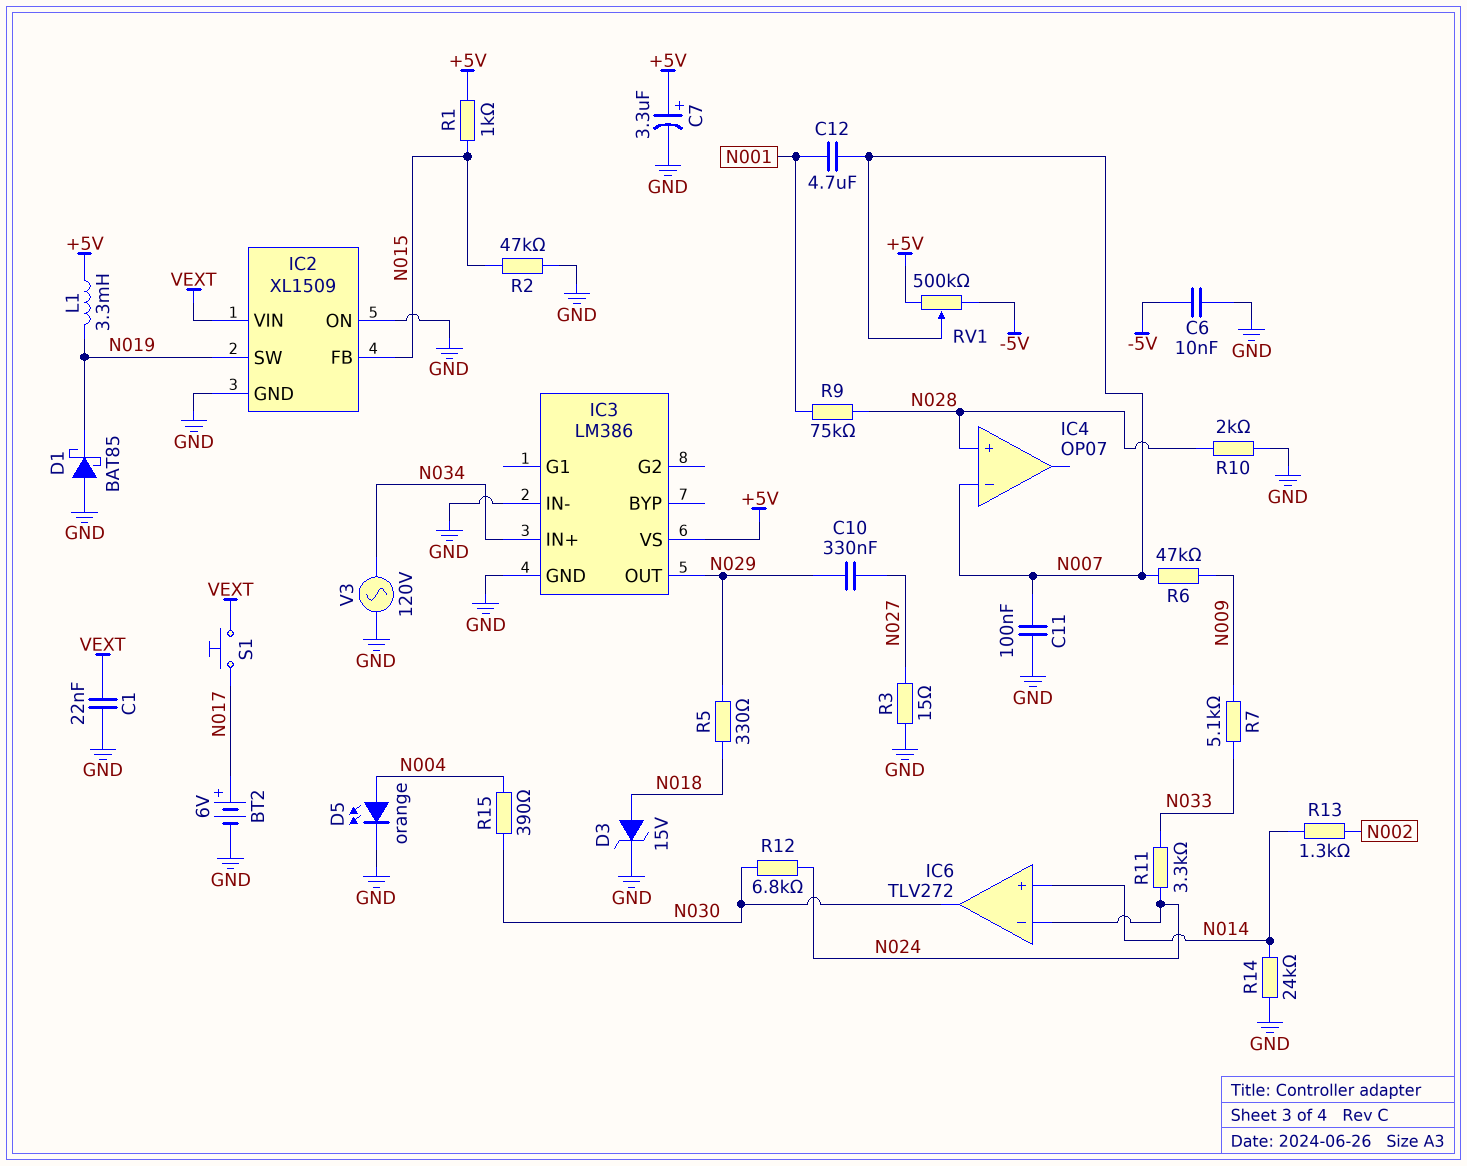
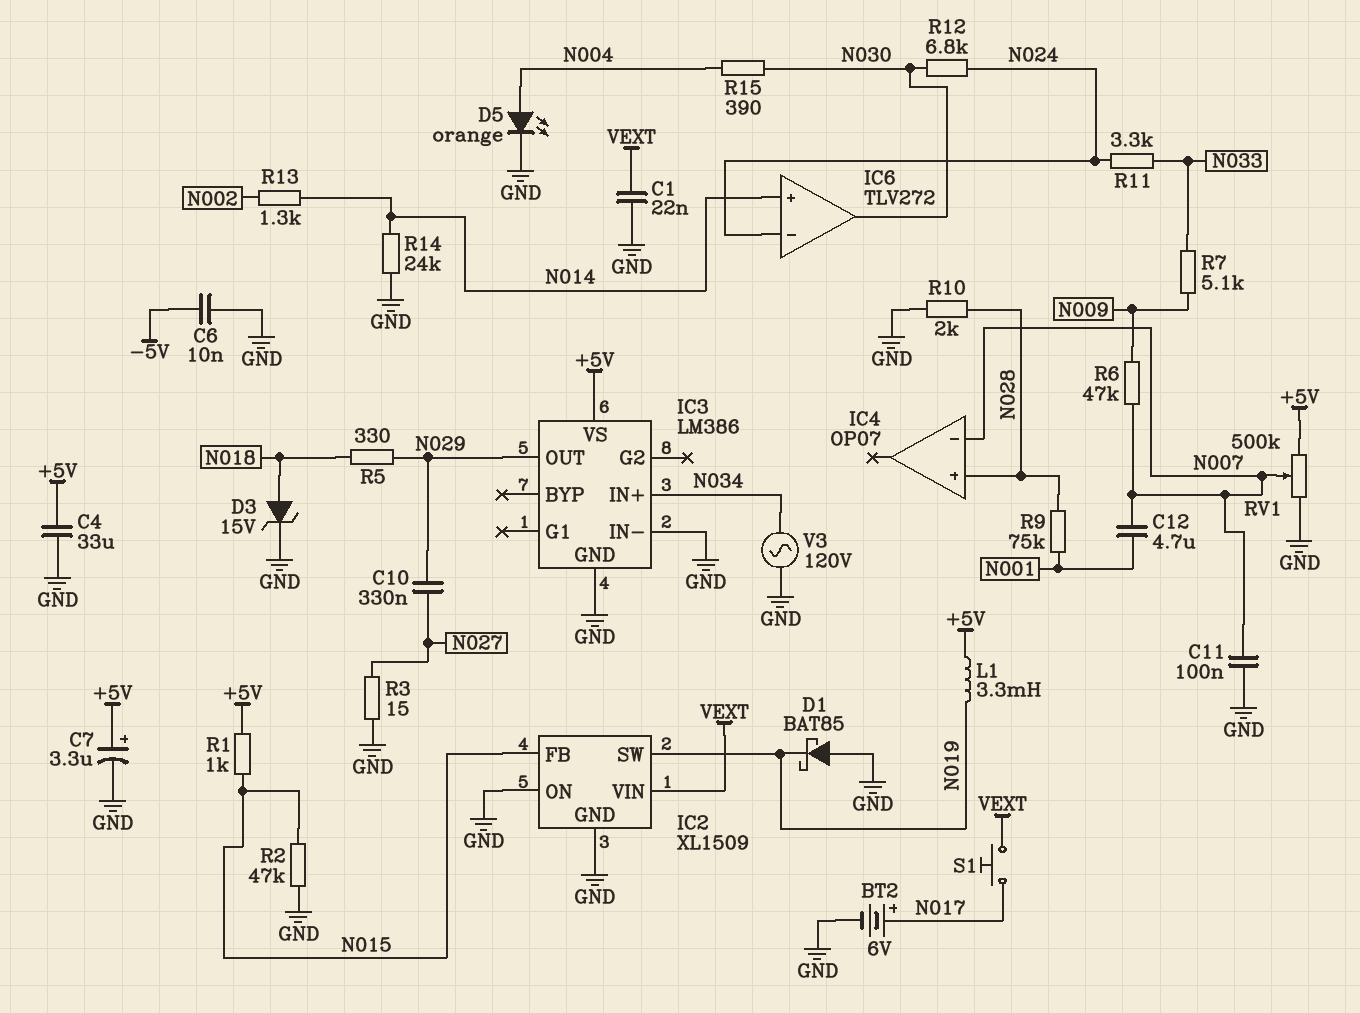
C4: none -> 33uF (+5V, GND)
RV1: 500k (+5V, -5V, wiper N007) -> 500k (+5V, GND, wiper N007)

